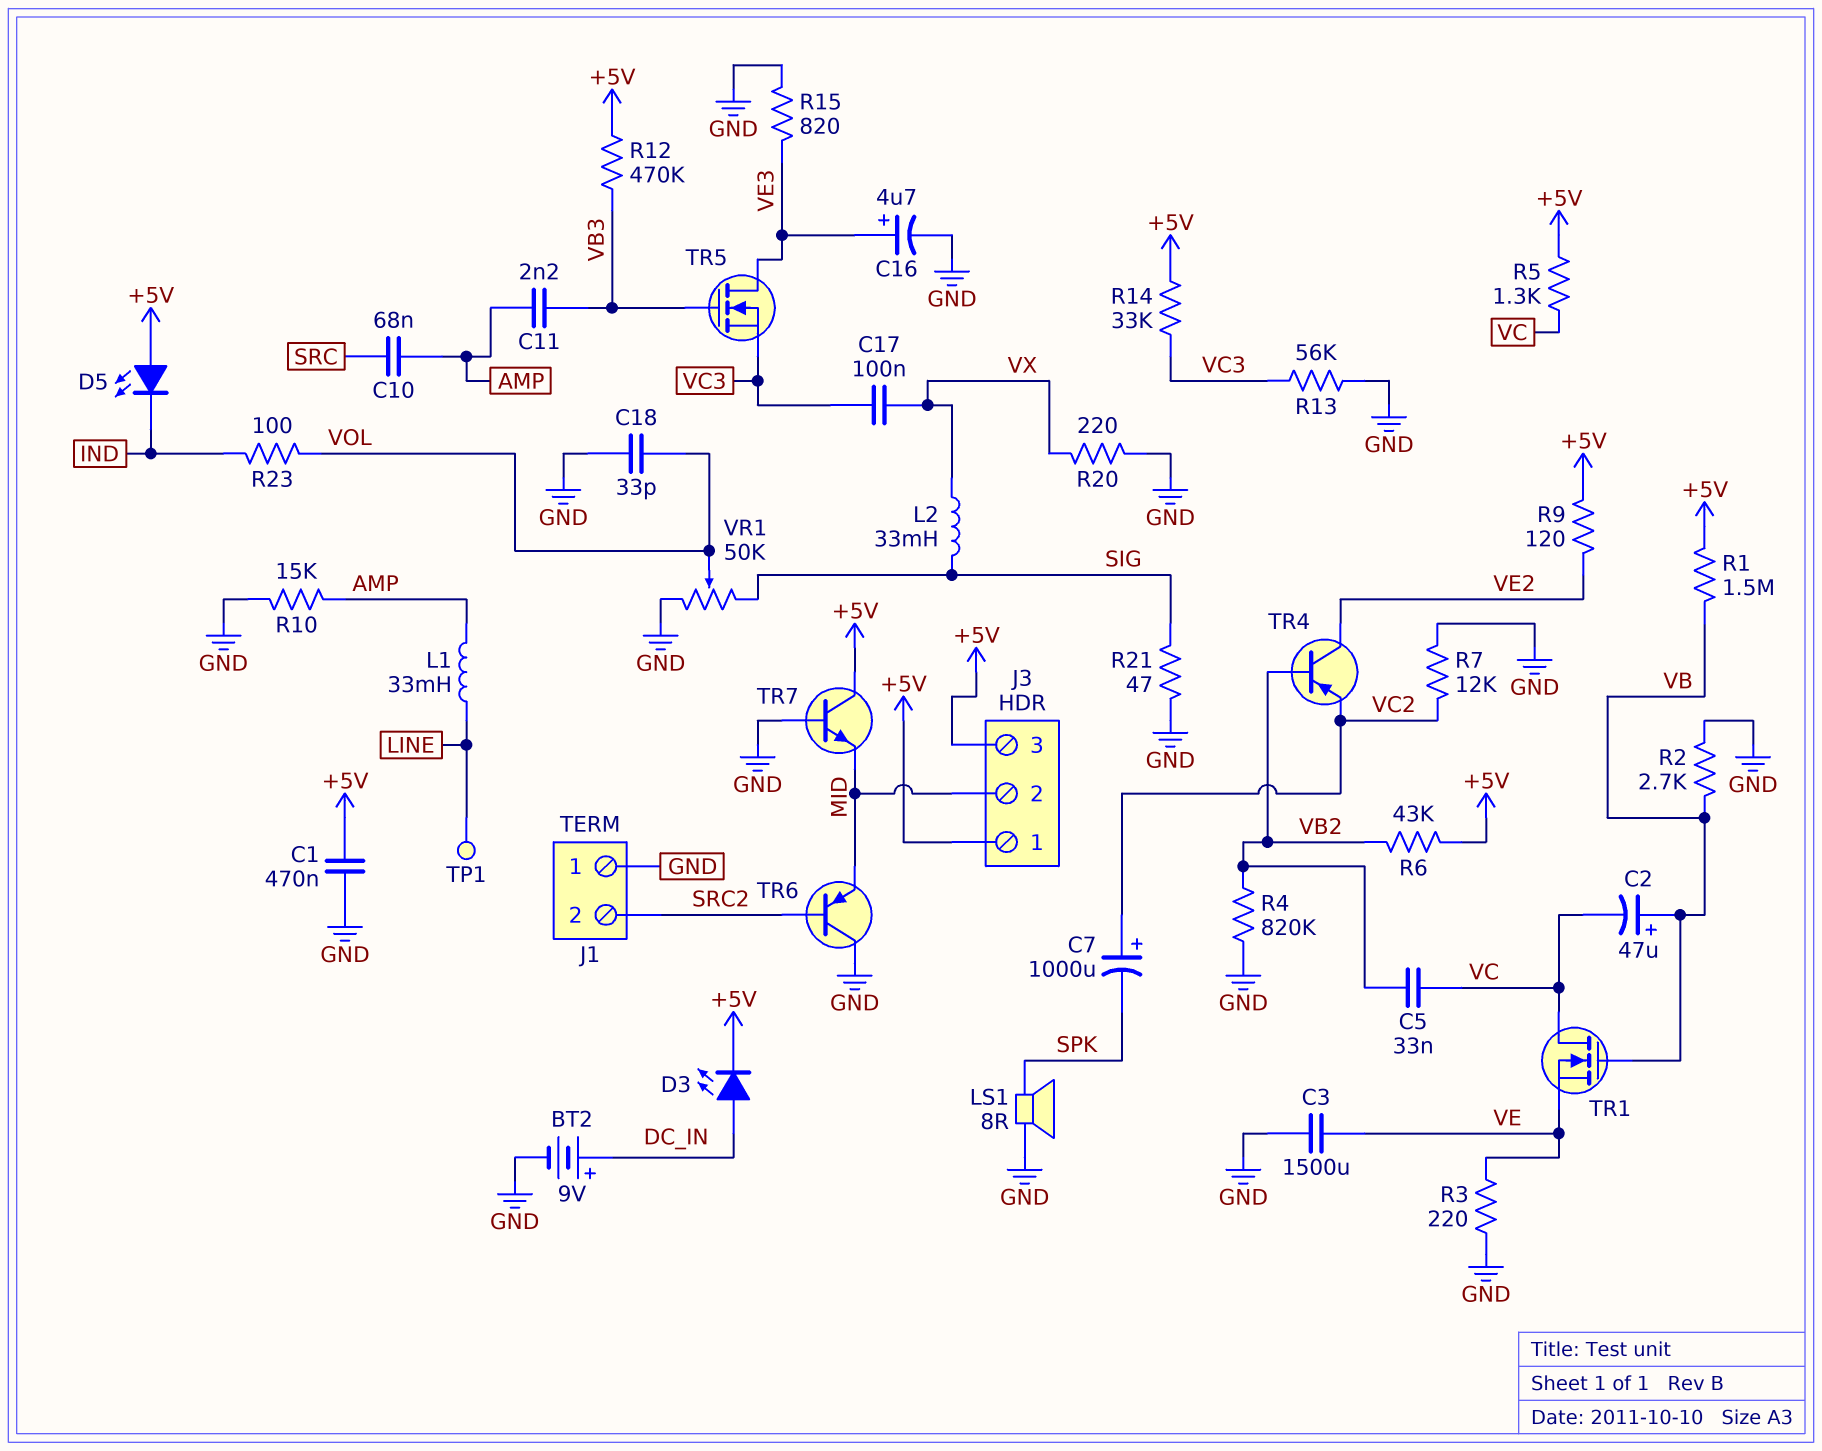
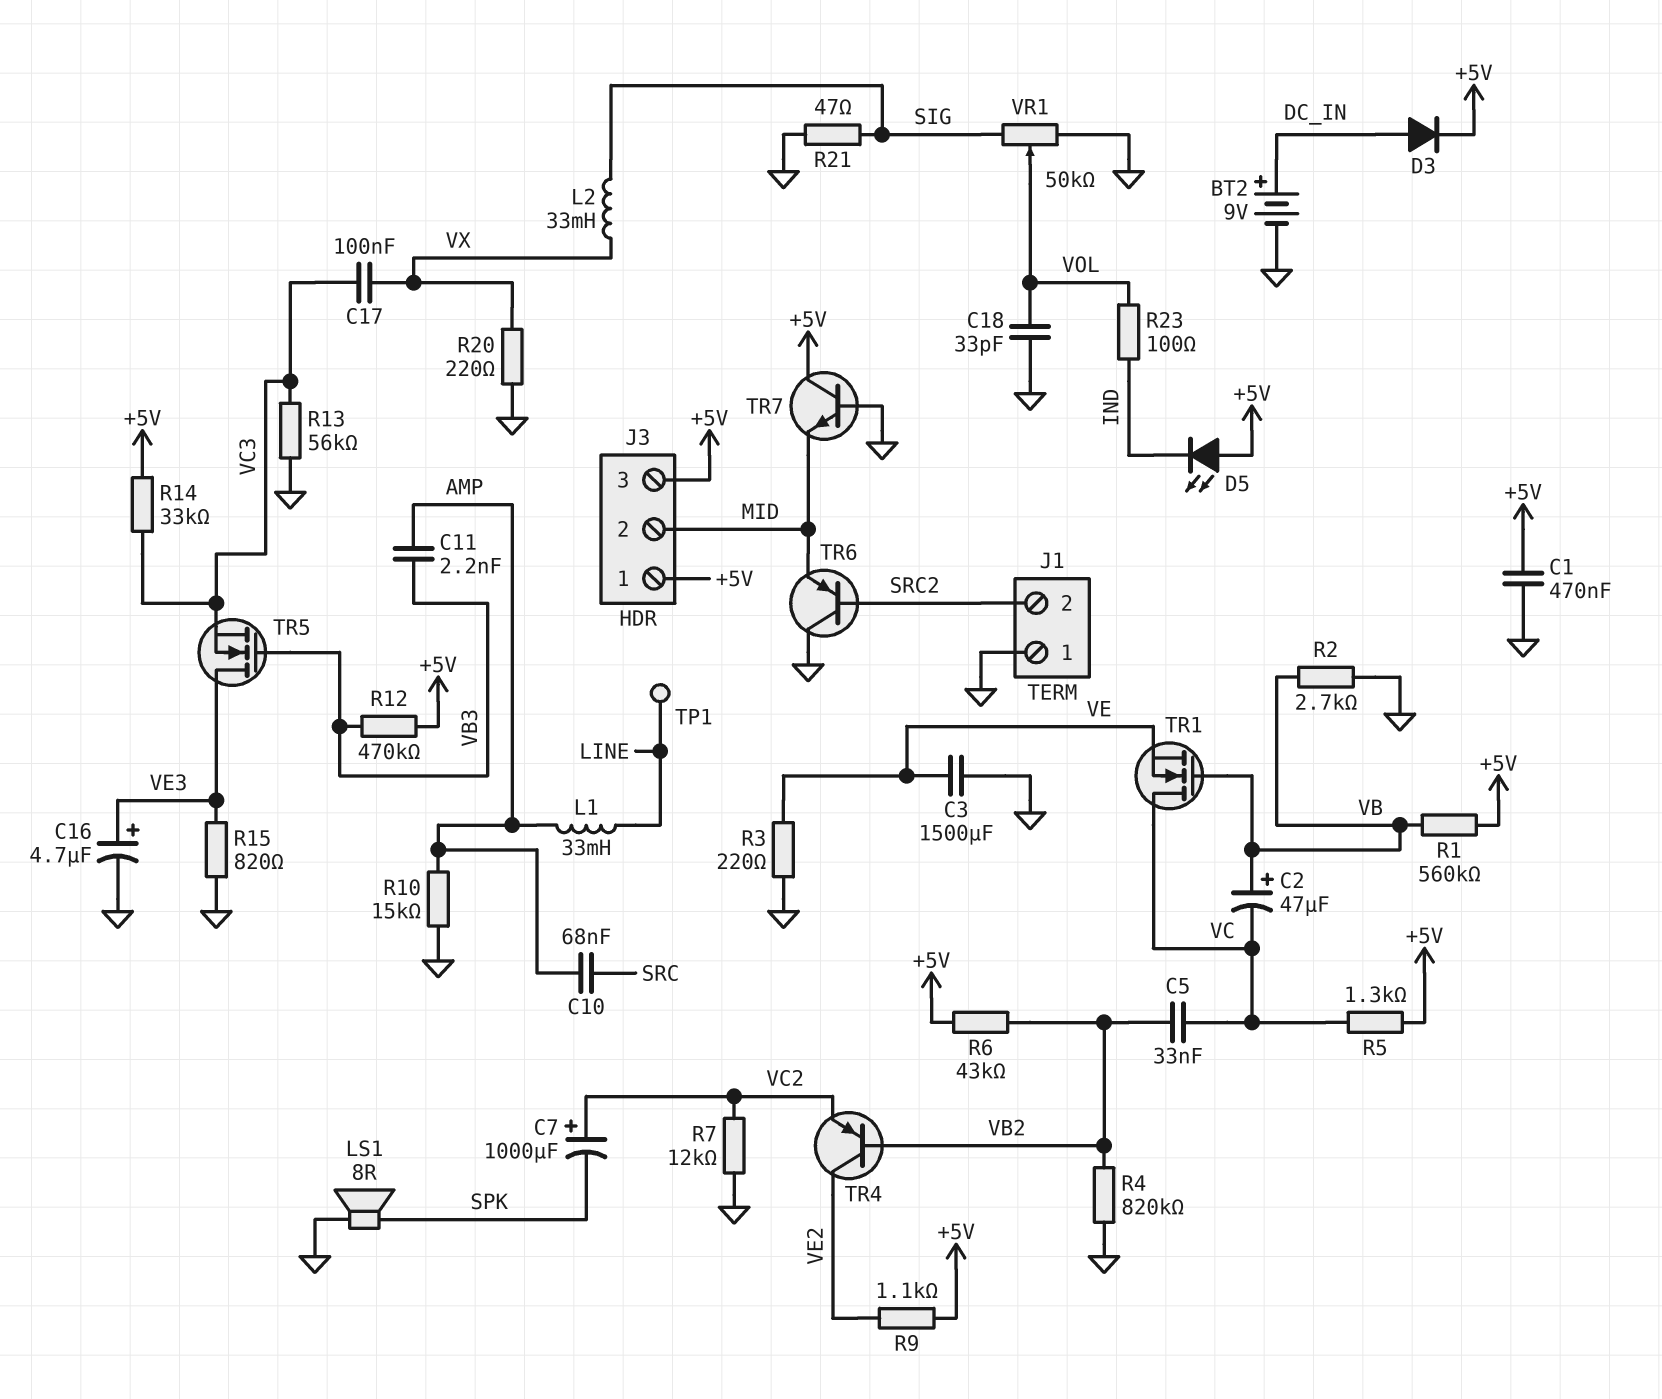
D3: LED (A DC_IN, K +5V) -> diode (A DC_IN, K +5V)
R1: 1.5M (+5V, VB) -> 560k (+5V, VB)
R9: 120 (+5V, VE2) -> 1.1k (+5V, VE2)

